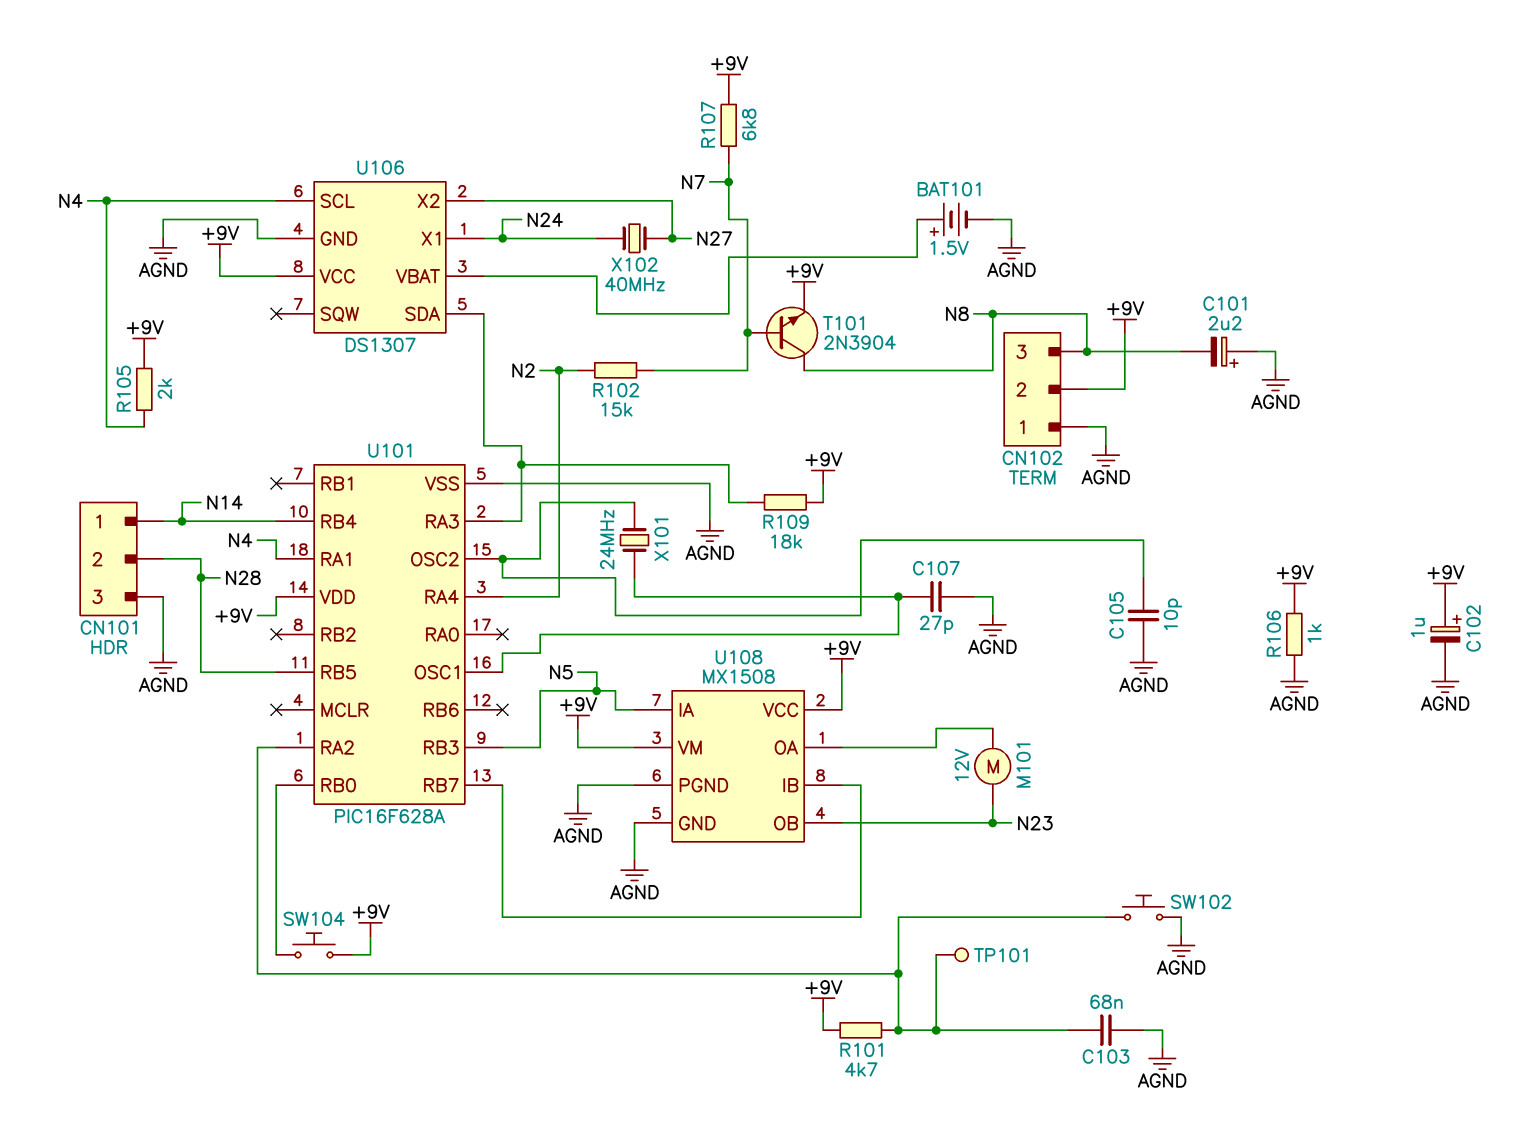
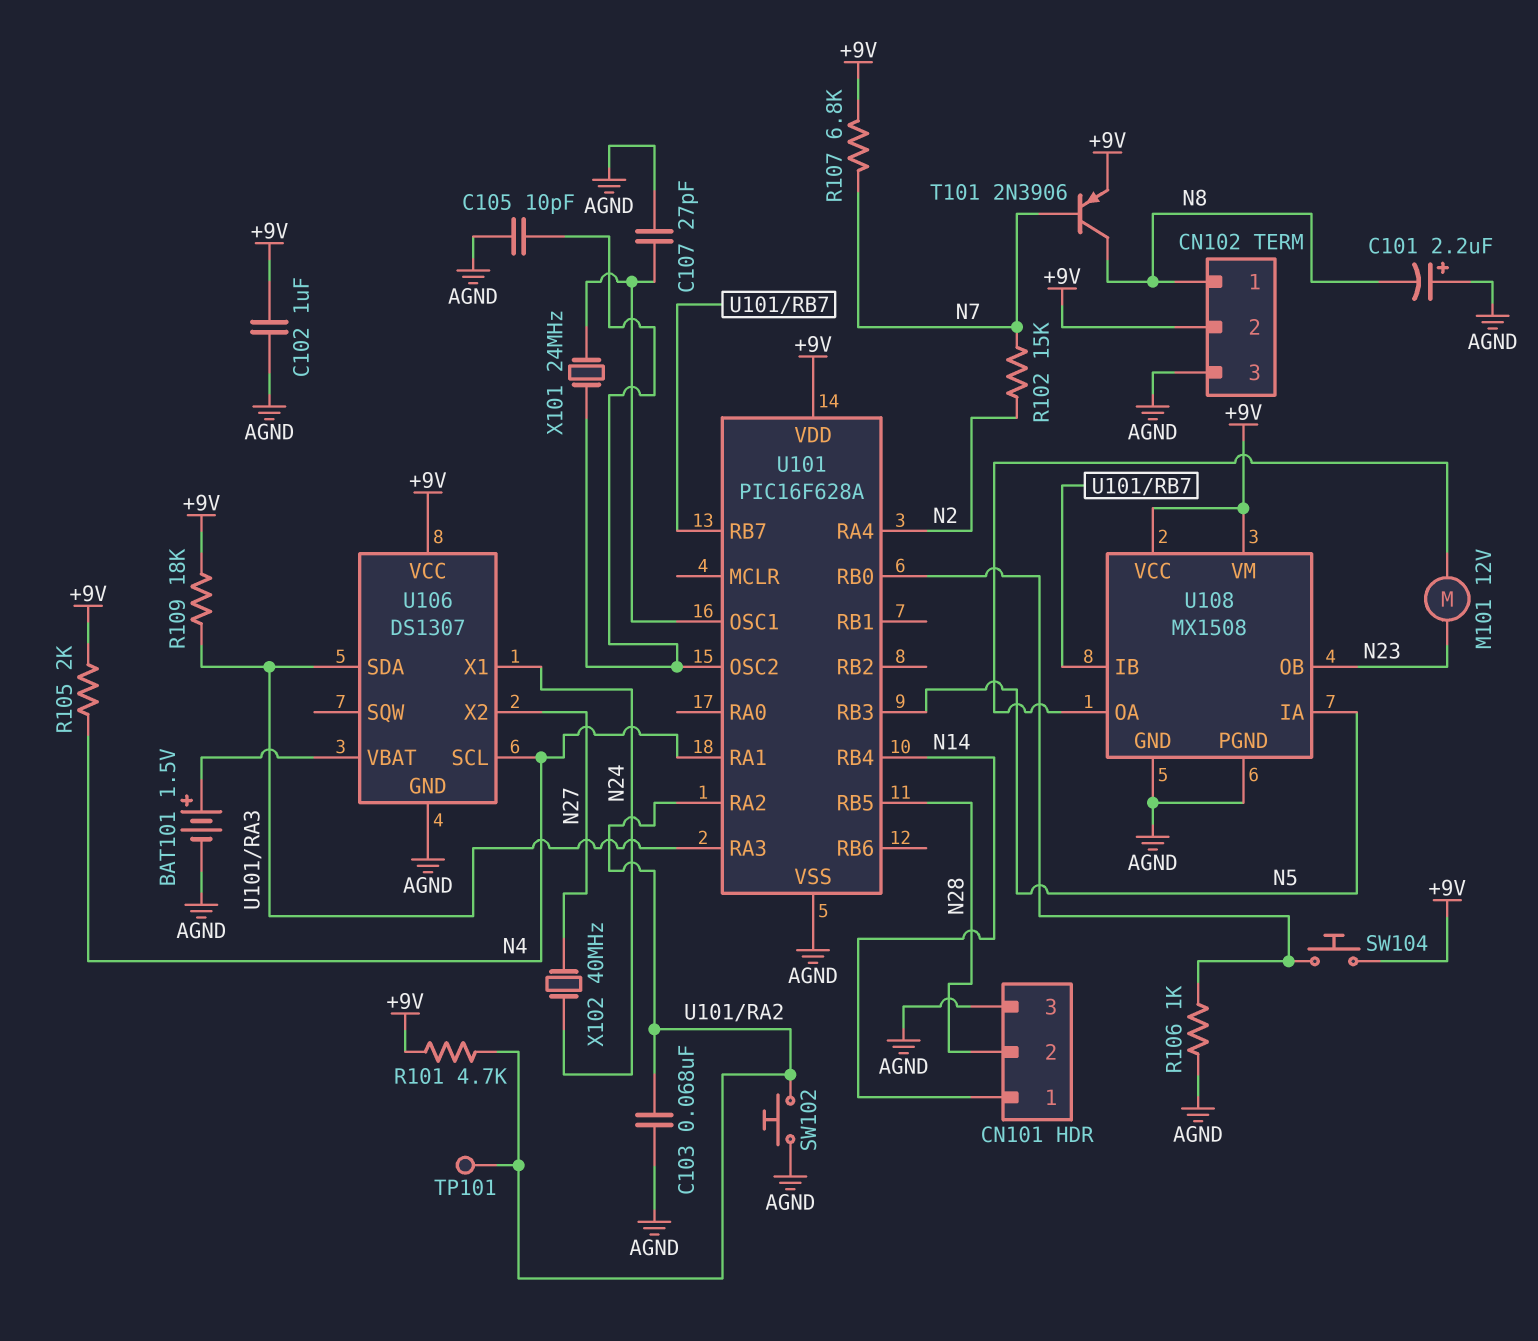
C102: 1uF (plus +9V, minus AGND) -> 1uF (+9V, AGND)
CN102 pin 1: AGND -> N8
CN102 pin 3: N8 -> AGND
R106: 1k (+9V, AGND) -> 1k (AGND, U101/RB0)
T101: NPN 2N3904 (B N7, C N8, E +9V) -> PNP 2N3906 (B N7, C N8, E +9V)

